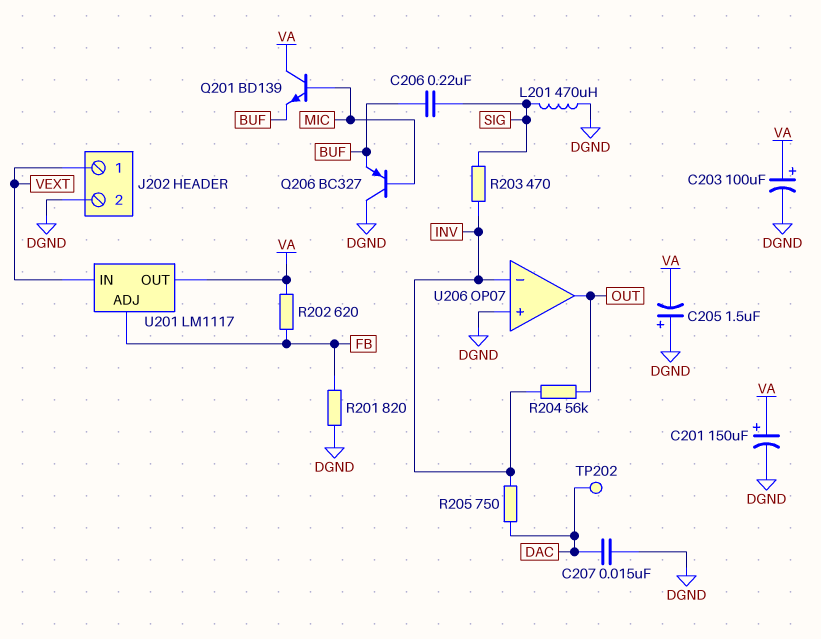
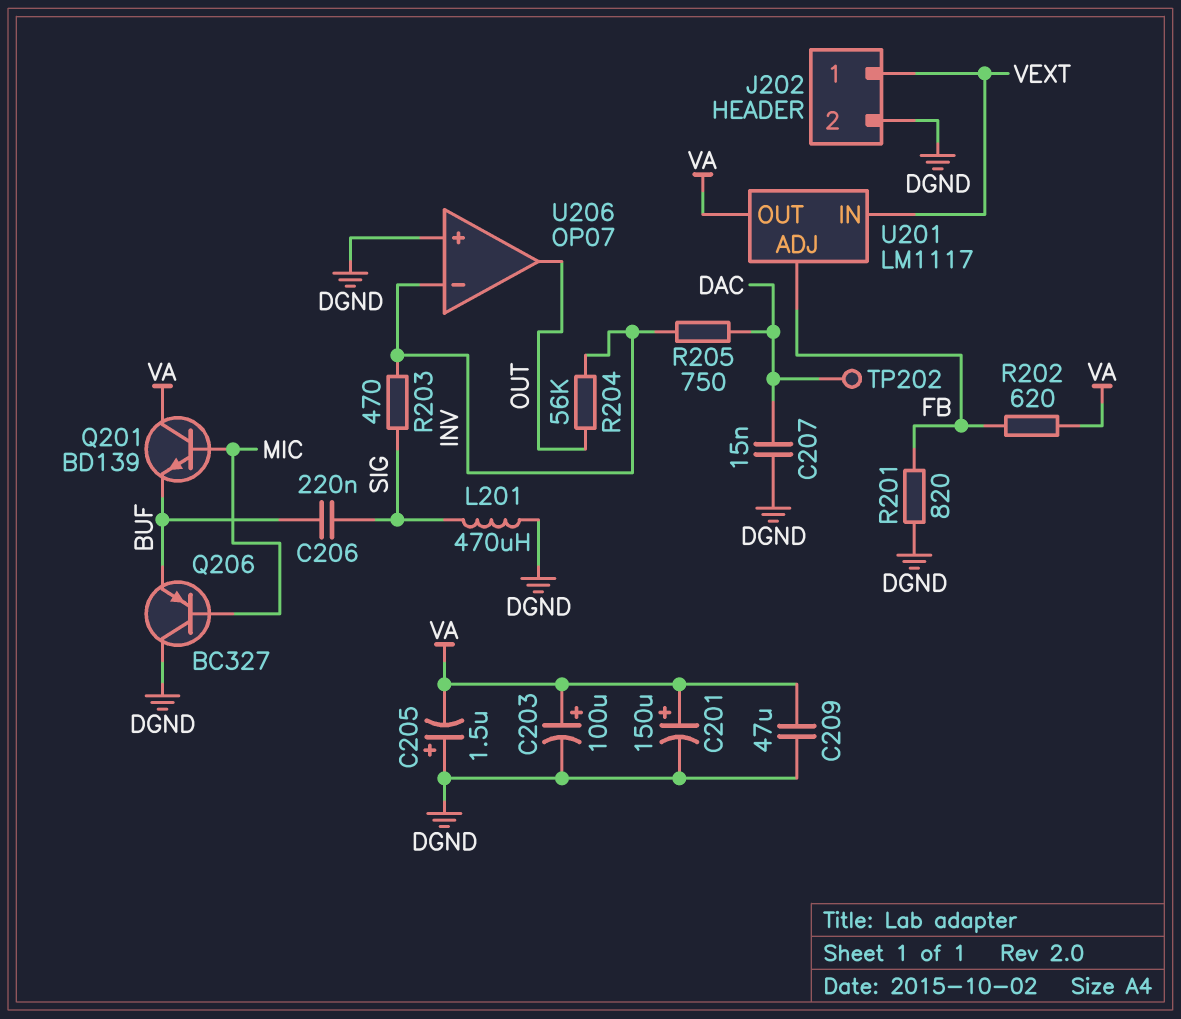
C209: none -> 47uF (DGND, VA)

